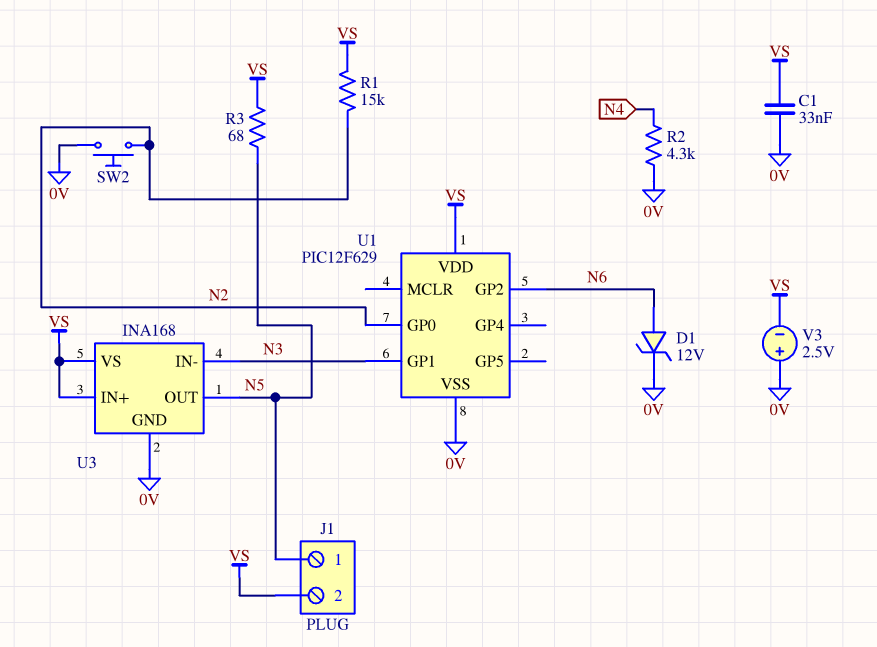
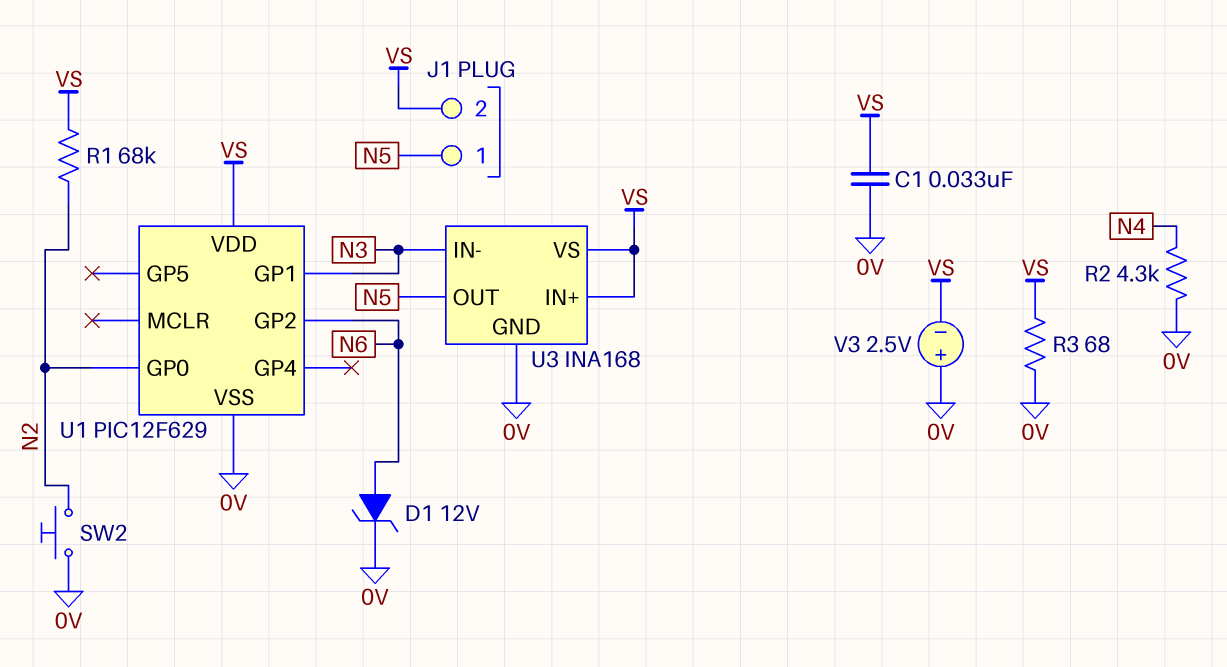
R1: 15k (N2, VS) -> 68k (N2, VS)
R3: 68 (N5, VS) -> 68 (0V, VS)

